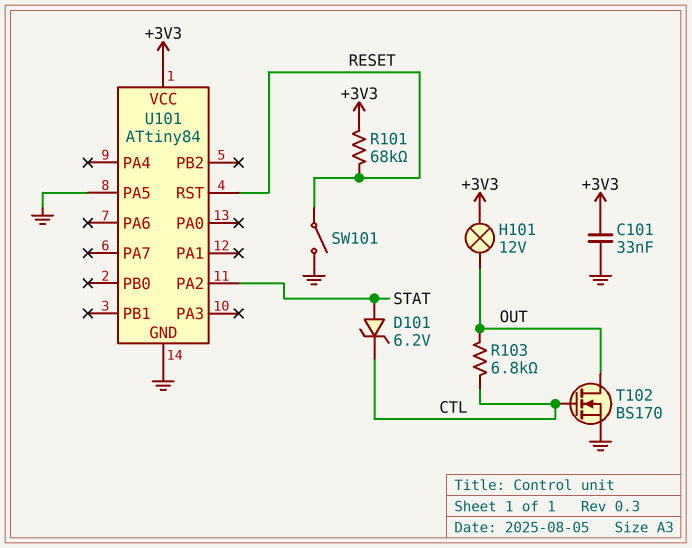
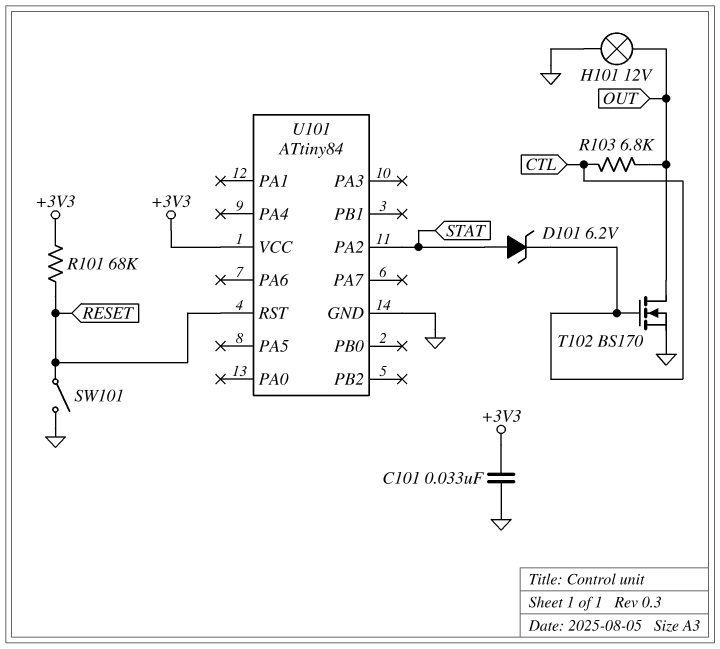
H101: lamp 12V (+3V3, OUT) -> lamp 12V (GND, OUT)
U101 pin PA5: GND -> none

